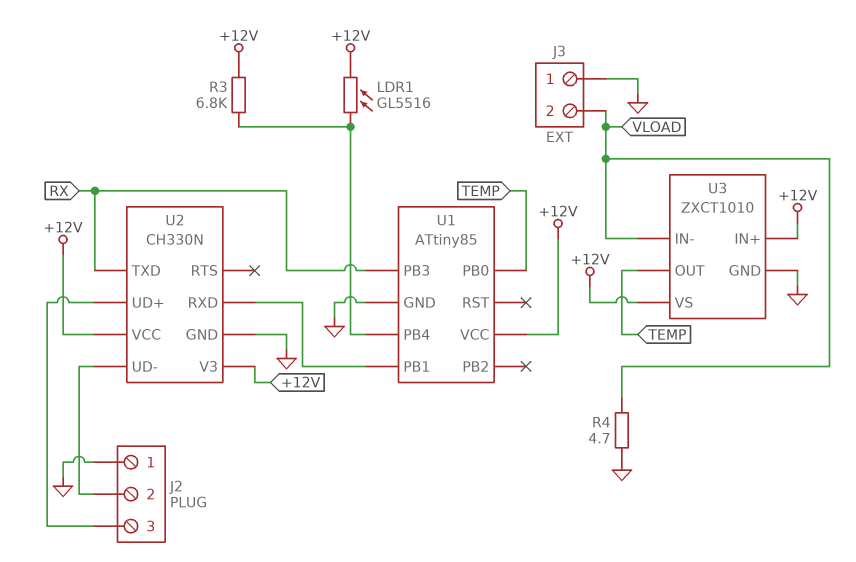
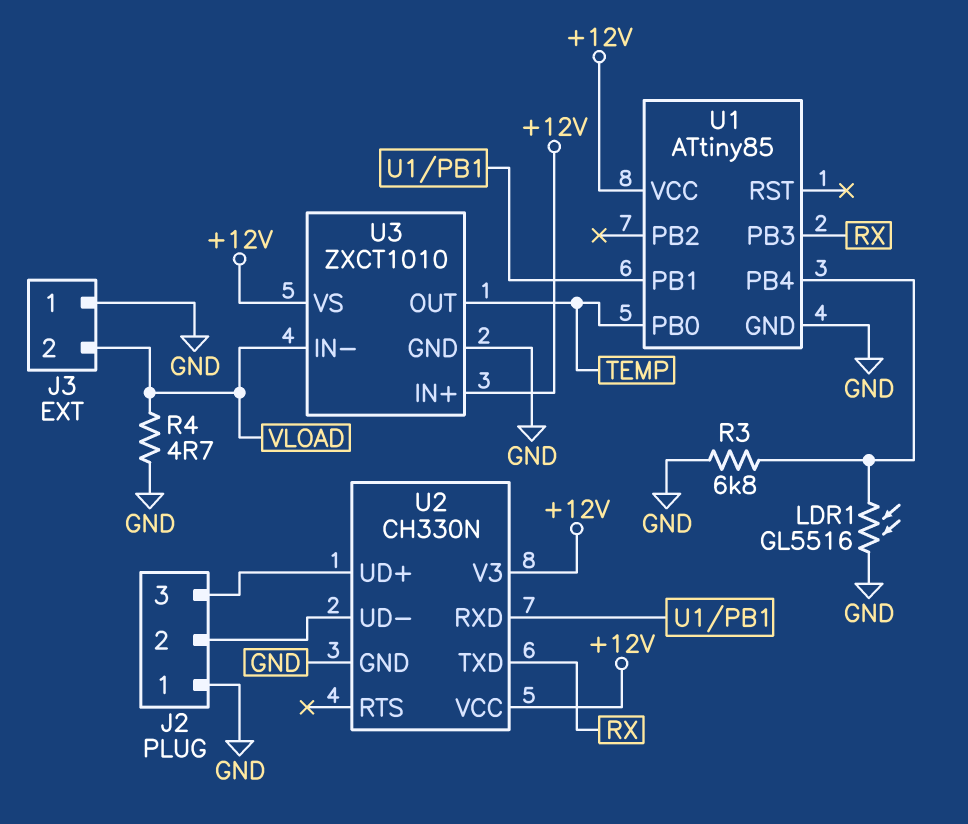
LDR1: GL5516 (+12V, U1/PB4) -> GL5516 (GND, U1/PB4)
R3: 6.8k (+12V, U1/PB4) -> 6.8k (GND, U1/PB4)

